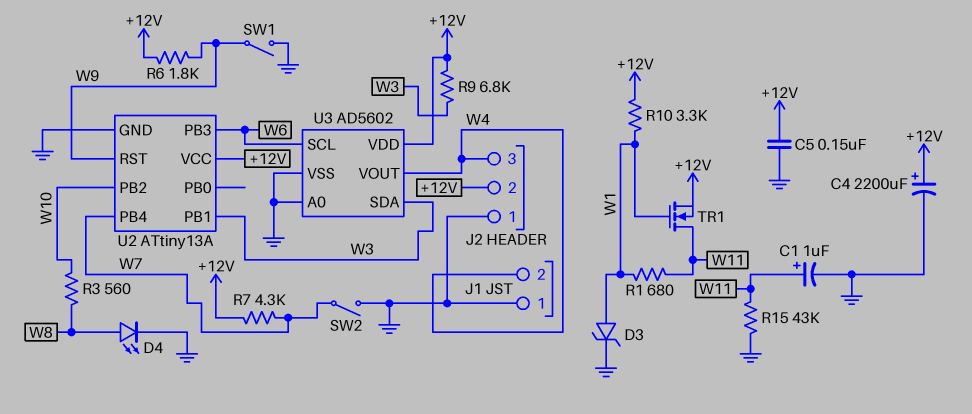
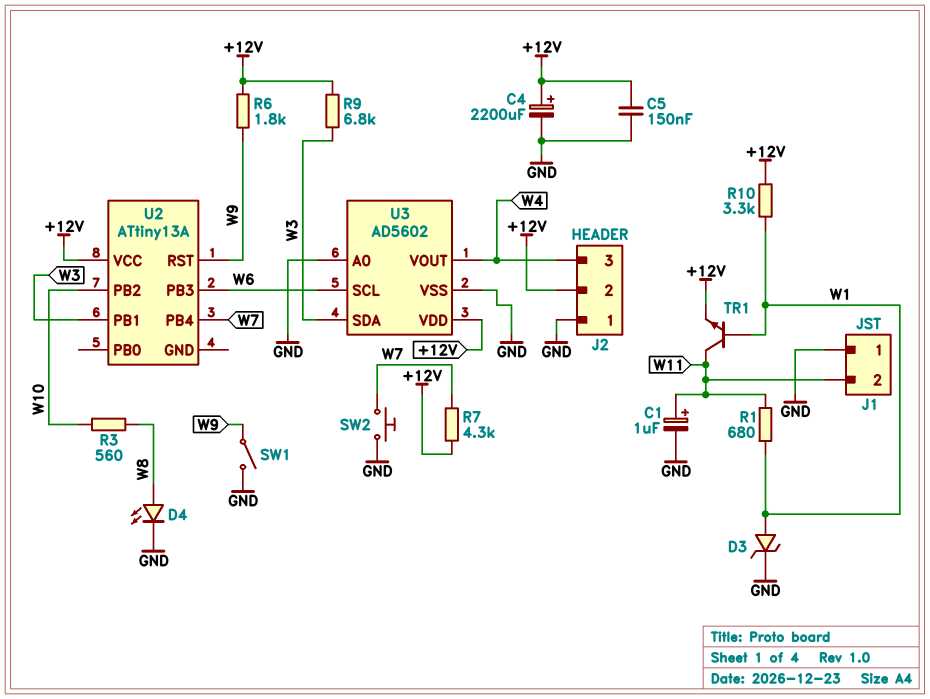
J1 pin 2: W4 -> W11
R15: 43k (GND, W11) -> none
SW2: switch (GND, W7) -> button (GND, W7)
TR1: NMOS (G W1, D W11, S +12V) -> NPN (B W1, C W11, E +12V)
U2 pin GND: GND -> none

